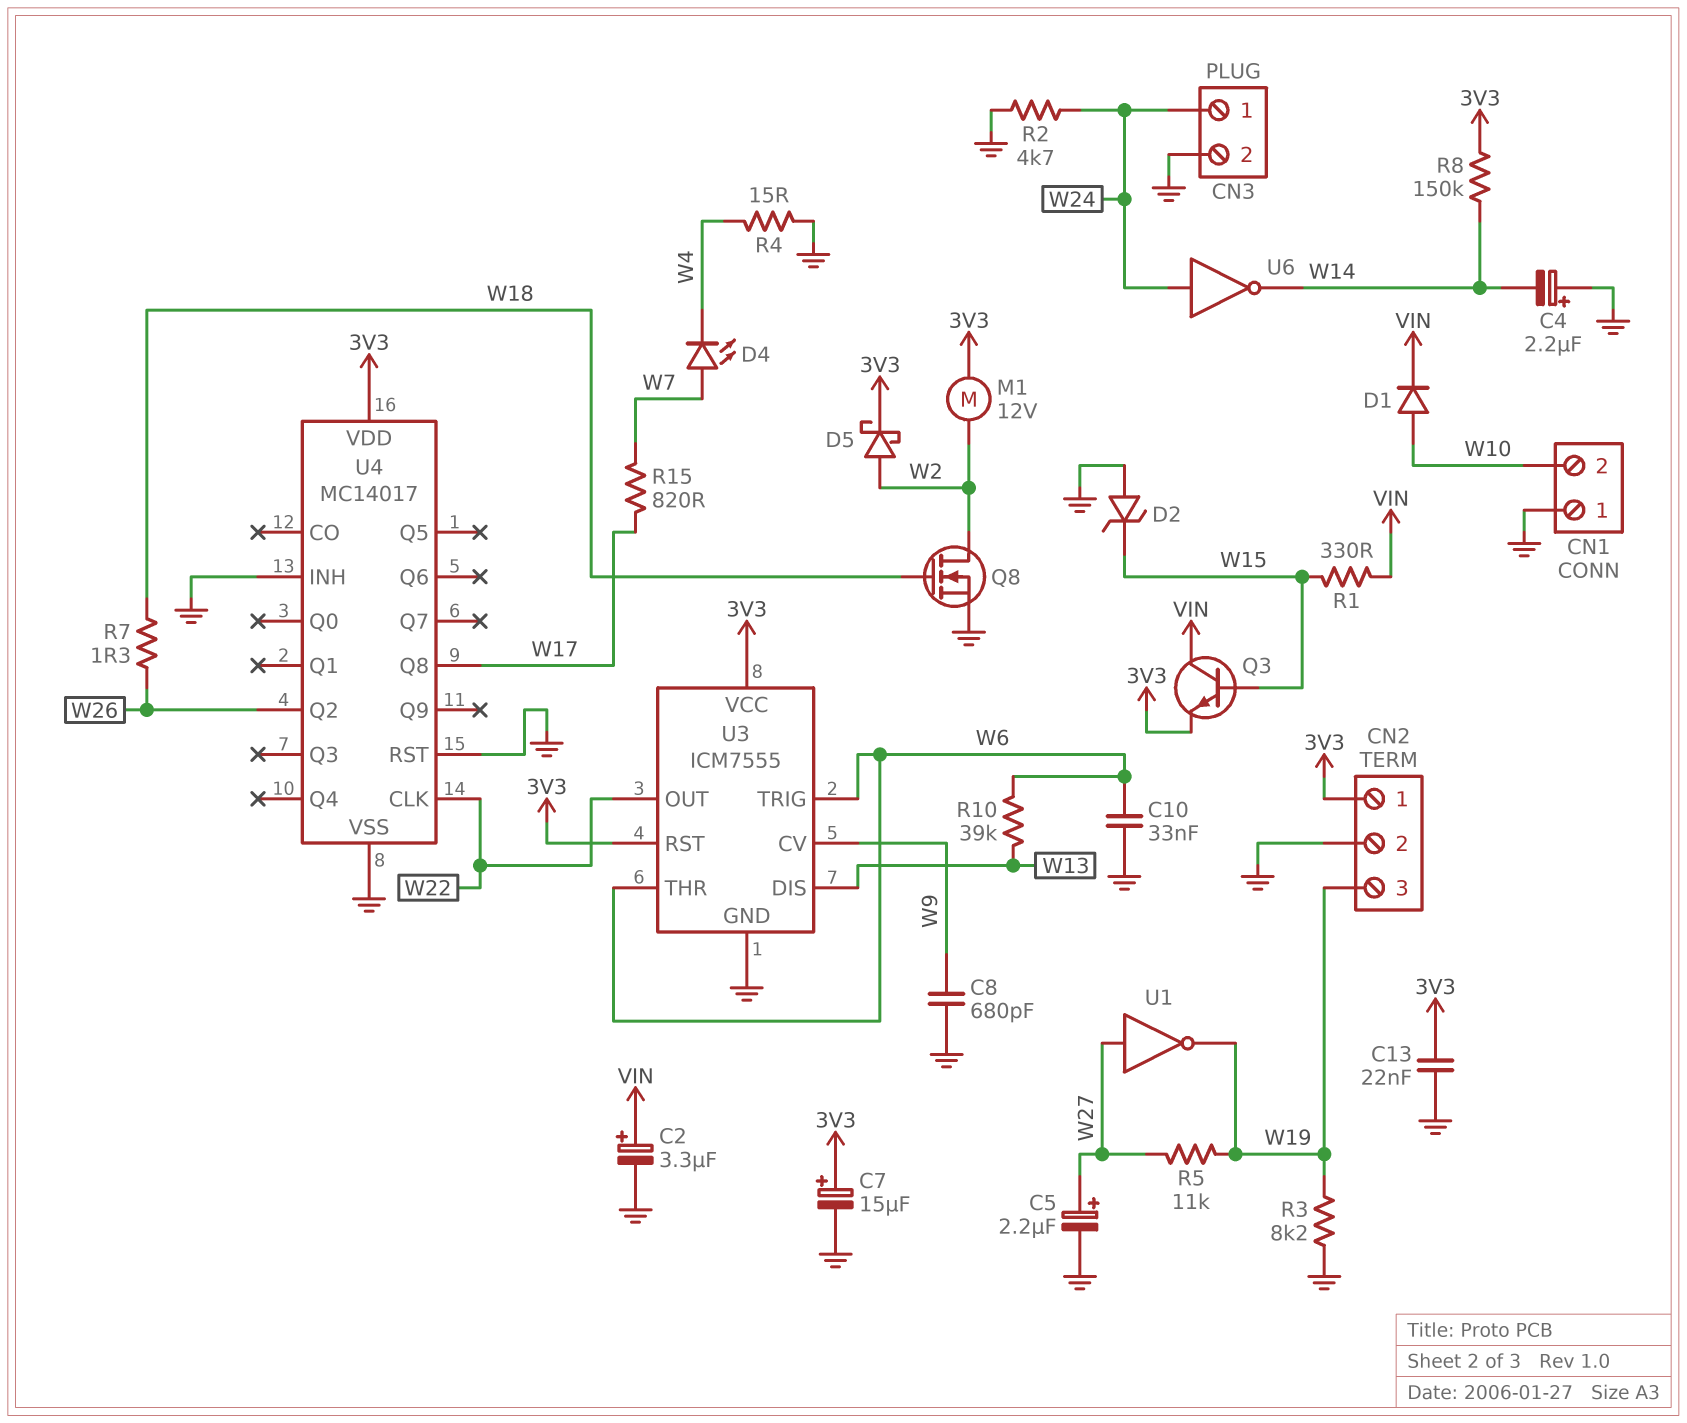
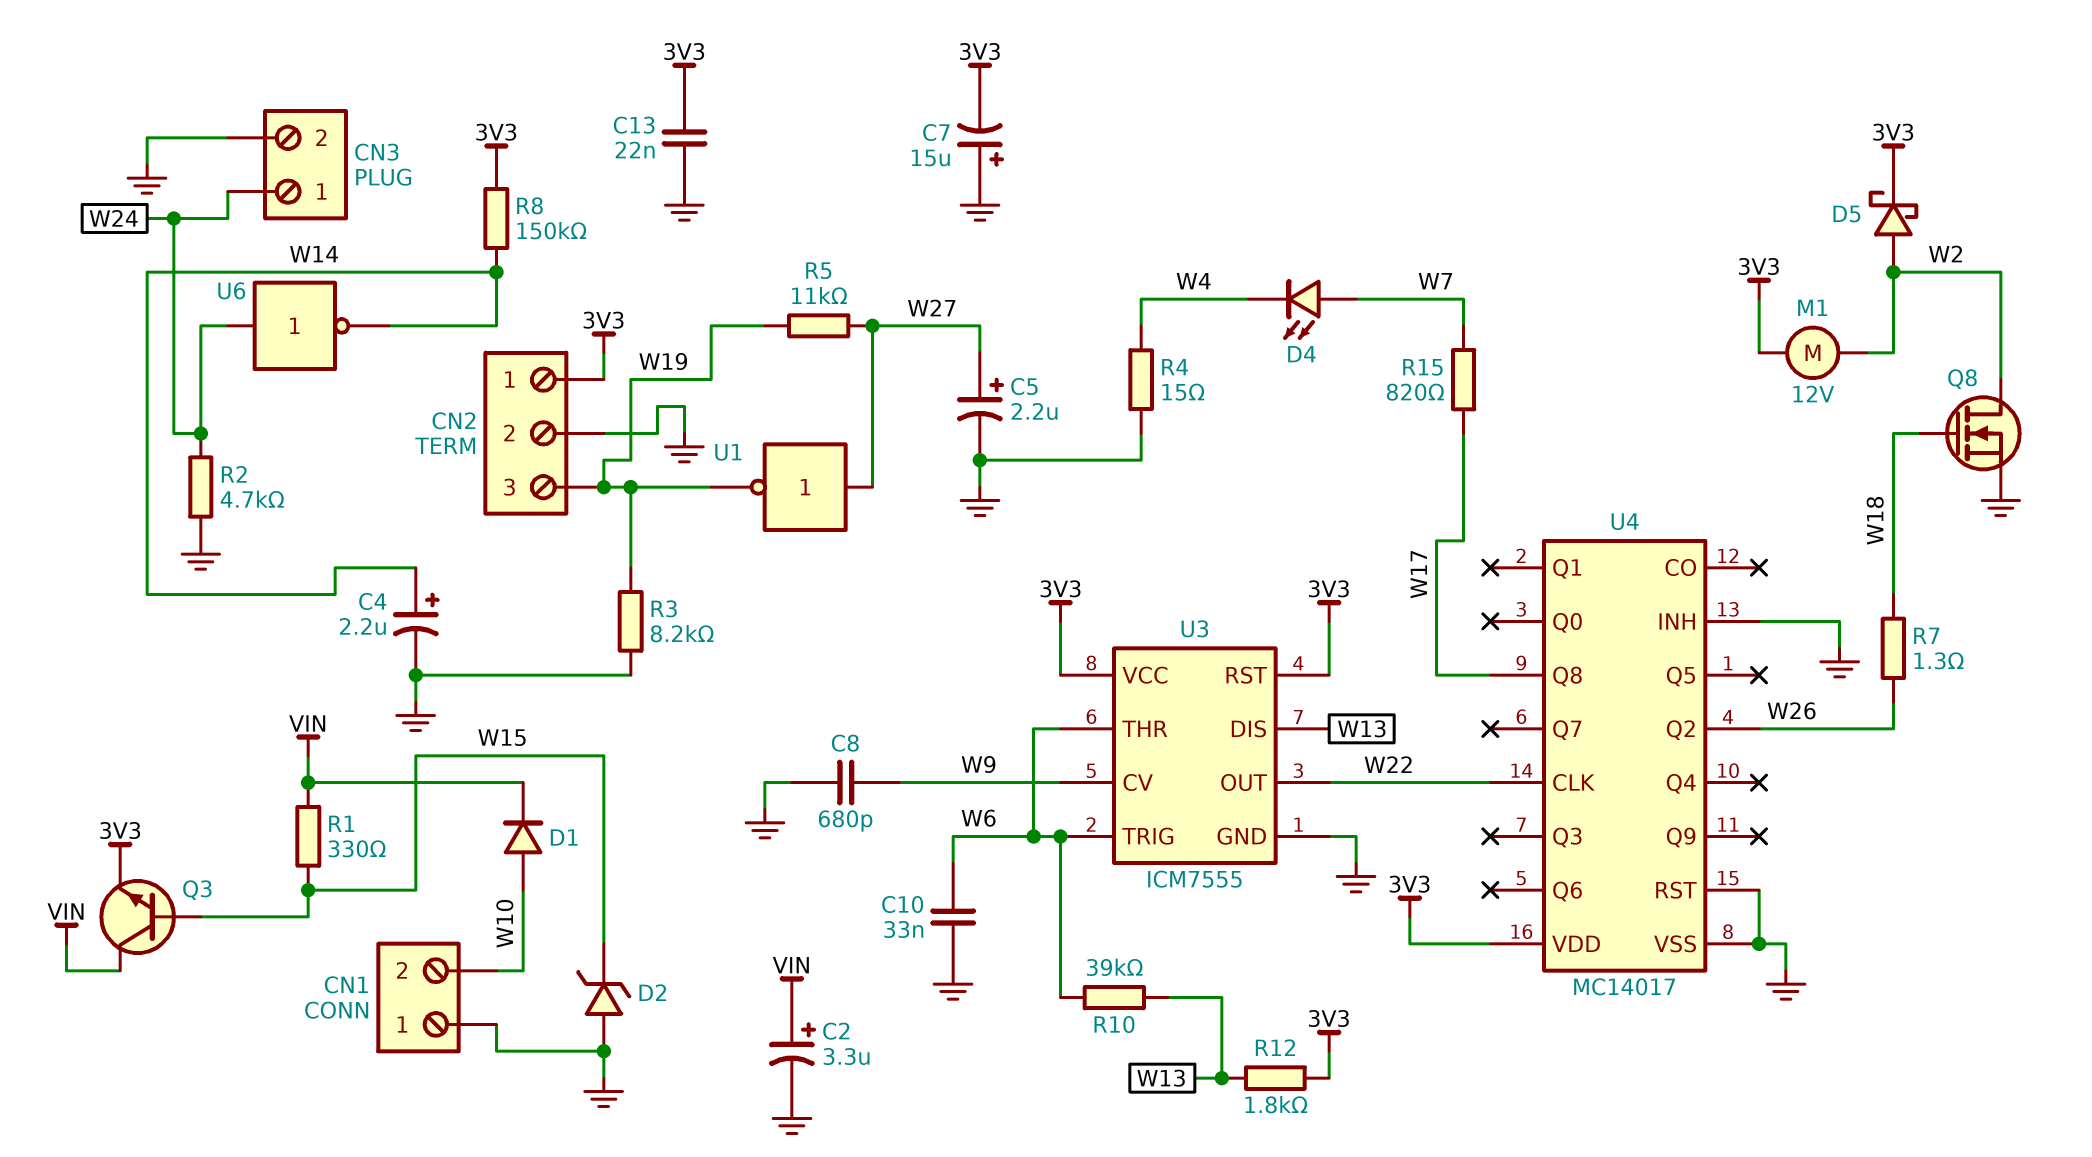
C4: 2.2uF (plus GND, minus W14) -> 2.2uF (plus W14, minus GND)
C7: 15uF (plus 3V3, minus GND) -> 15uF (plus GND, minus 3V3)
R12: none -> 1.8k (3V3, W13)

